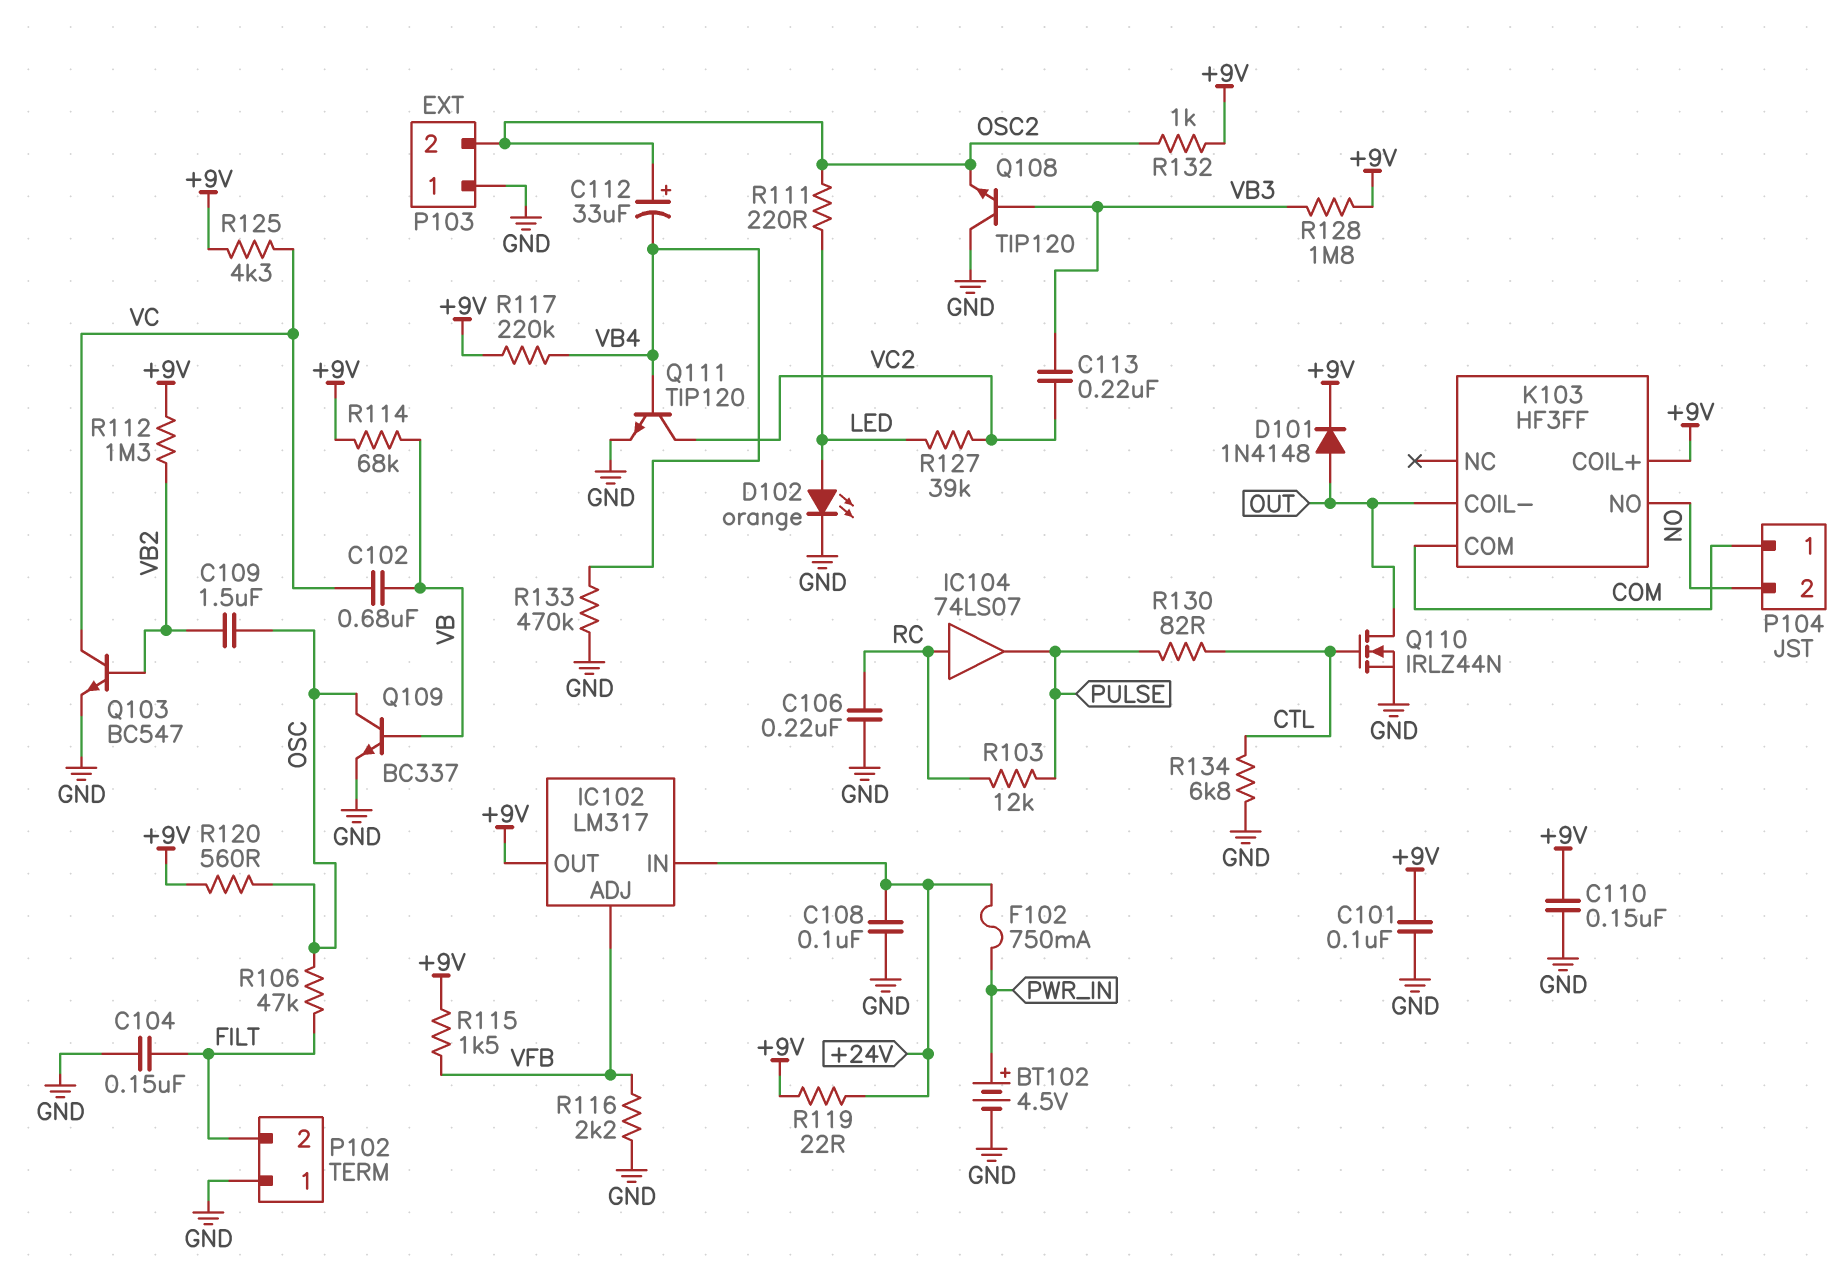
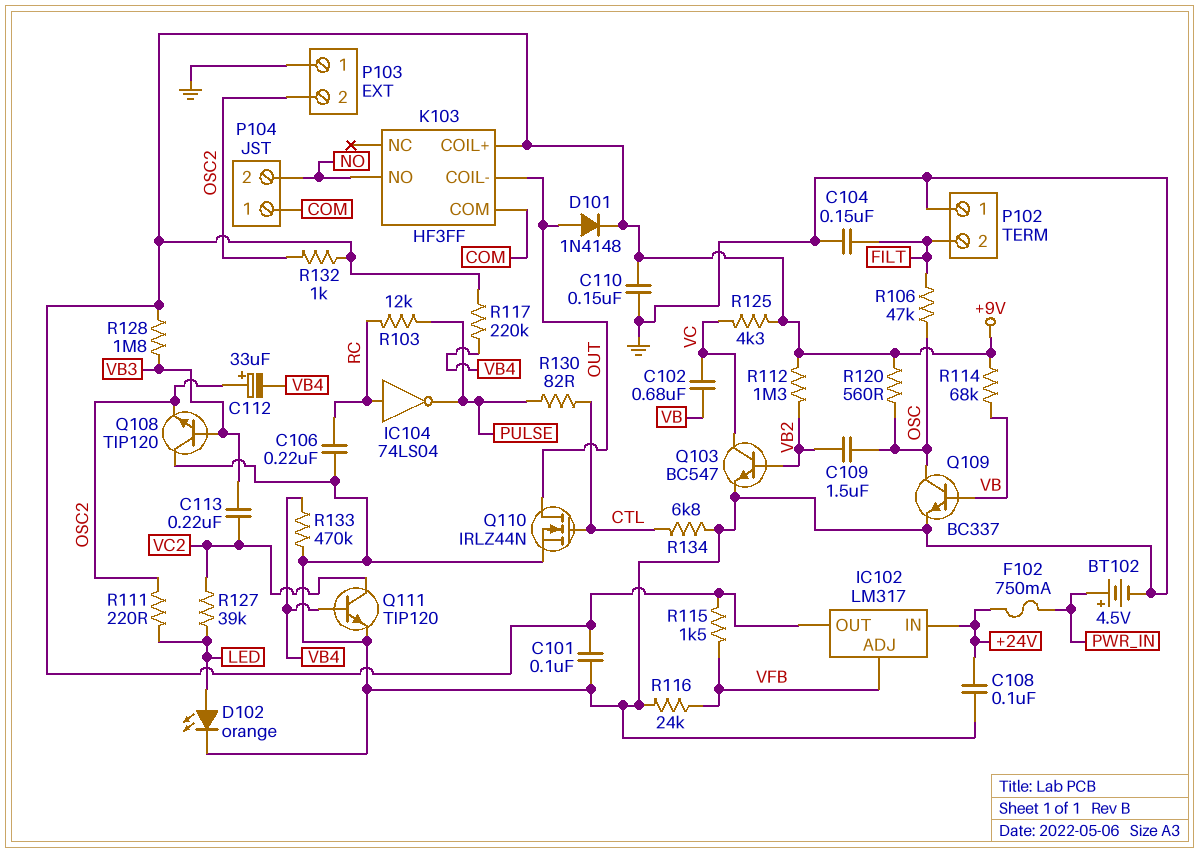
IC104: buffer 74LS07 (in RC, out PULSE) -> NOT 74LS04 (in RC, out PULSE)
R116: 2.2k (GND, VFB) -> 24k (GND, VFB)
R119: 22 (+9V, +24V) -> none

